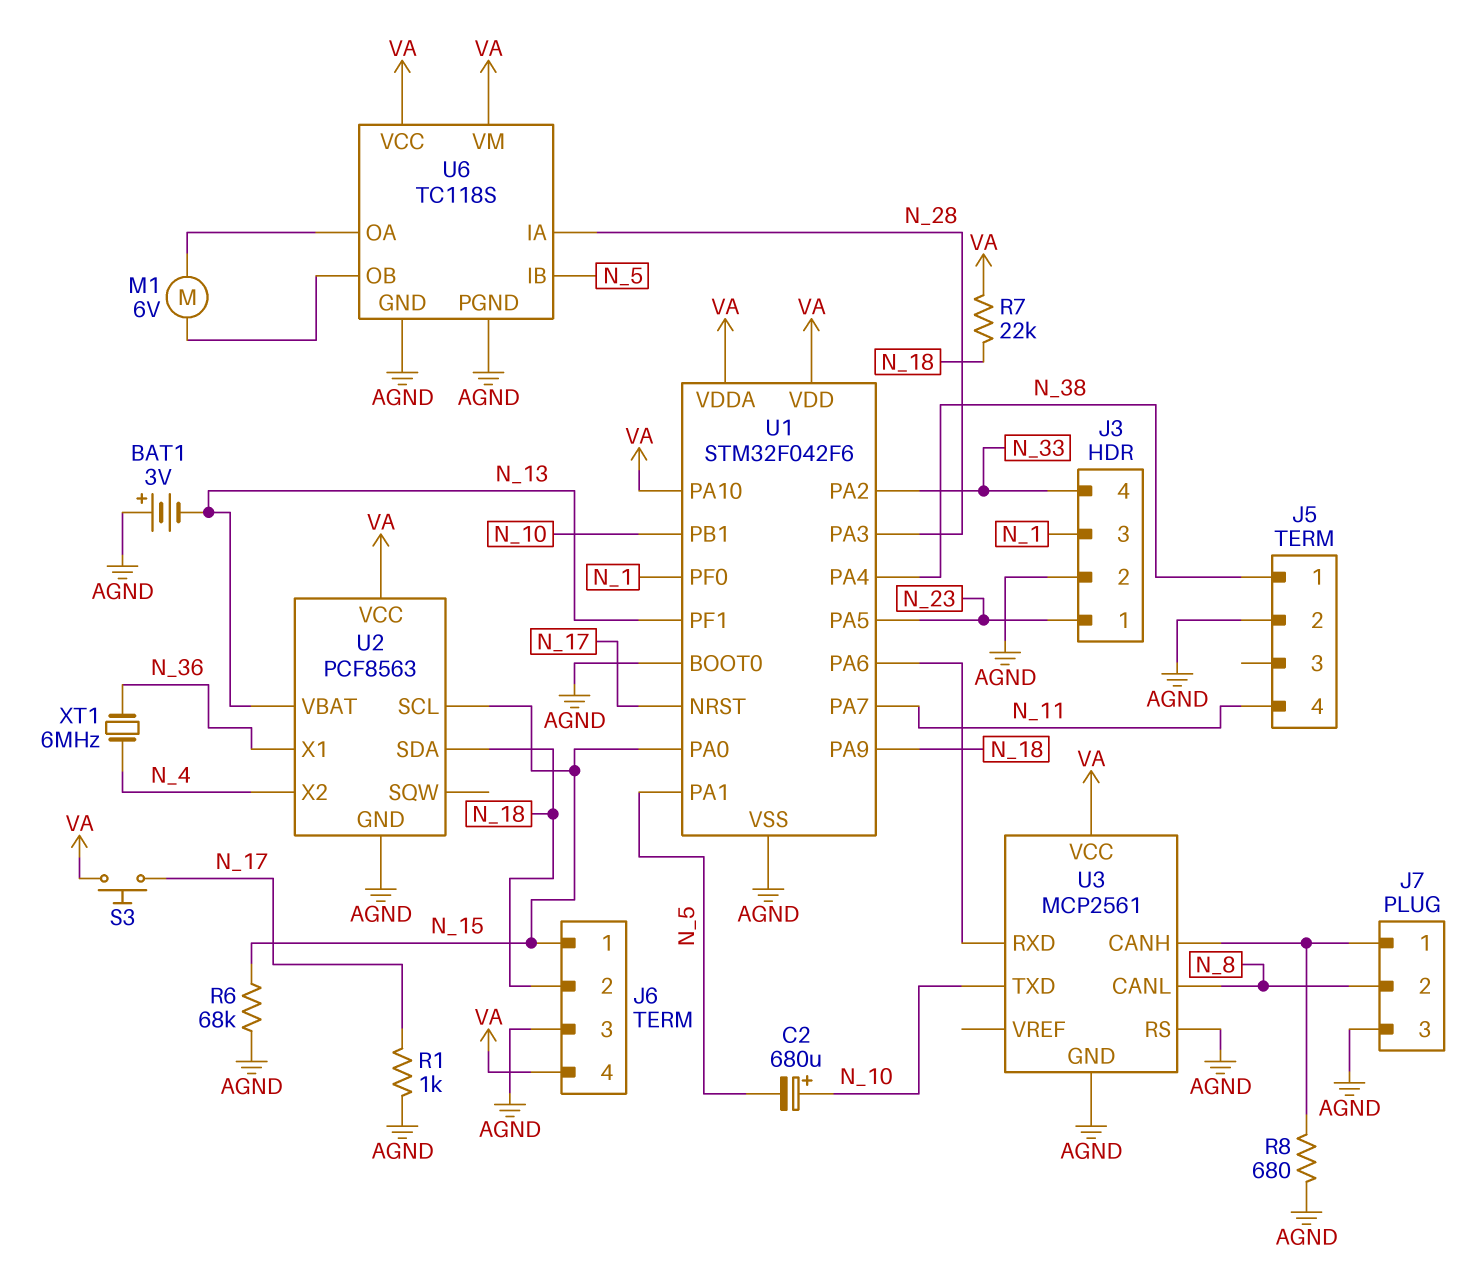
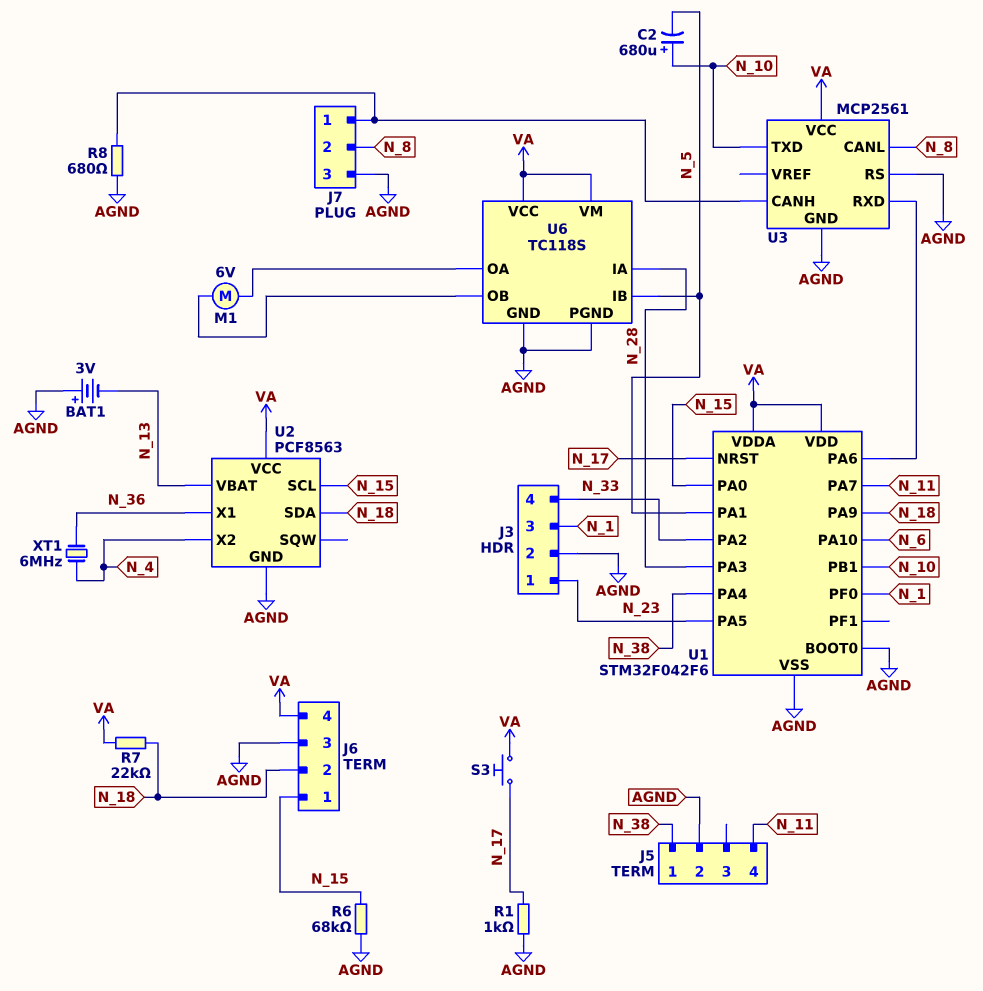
U1 pin PA10: VA -> N_6
U1 pin PF1: N_13 -> none

